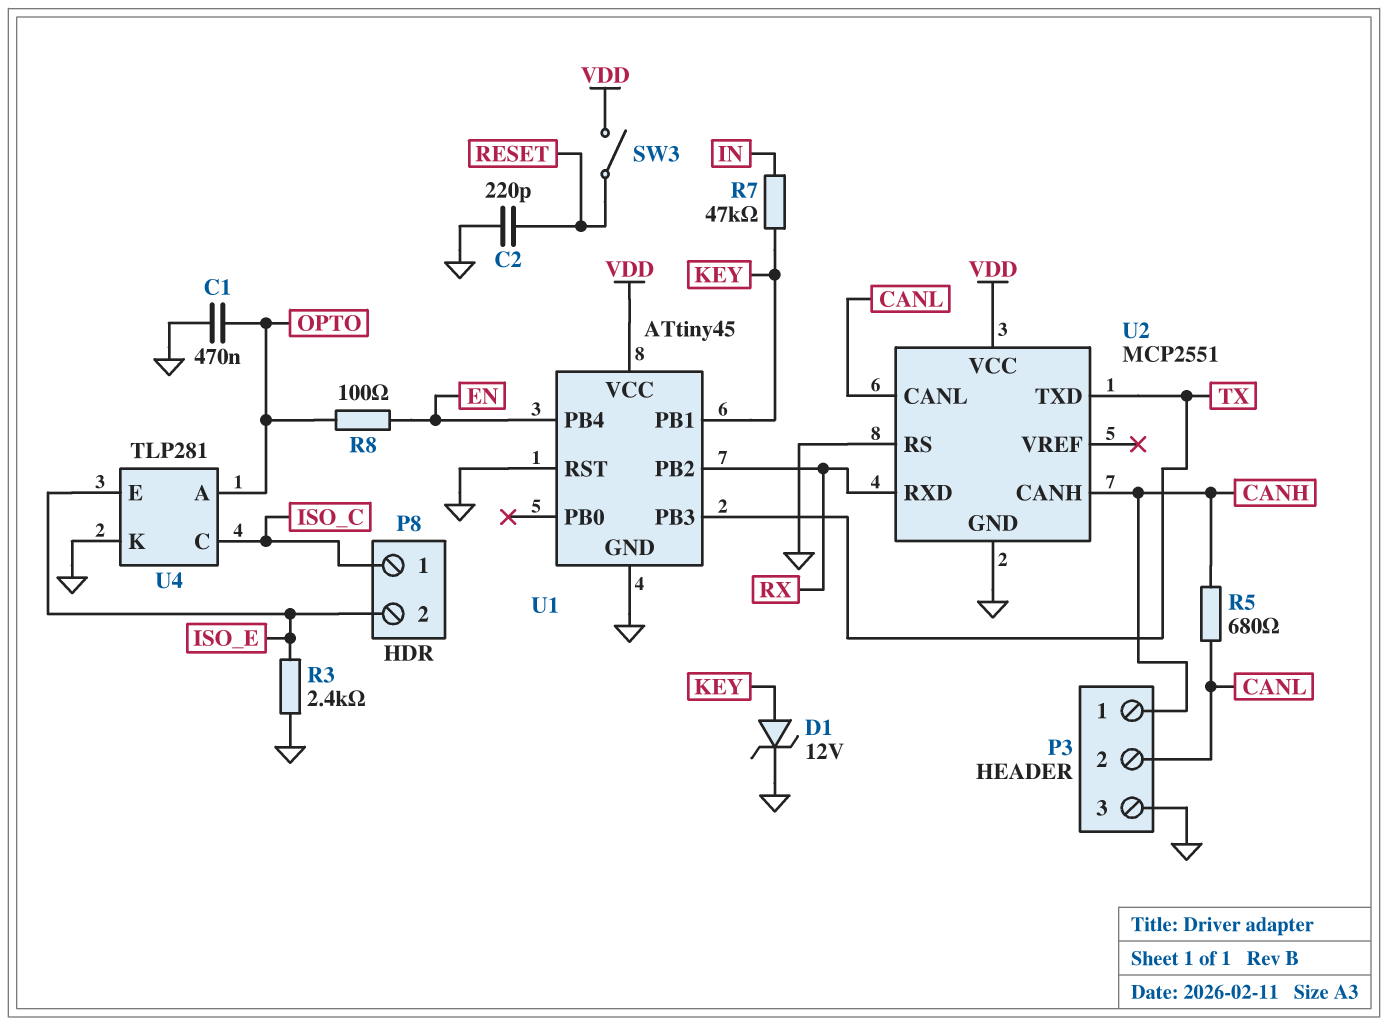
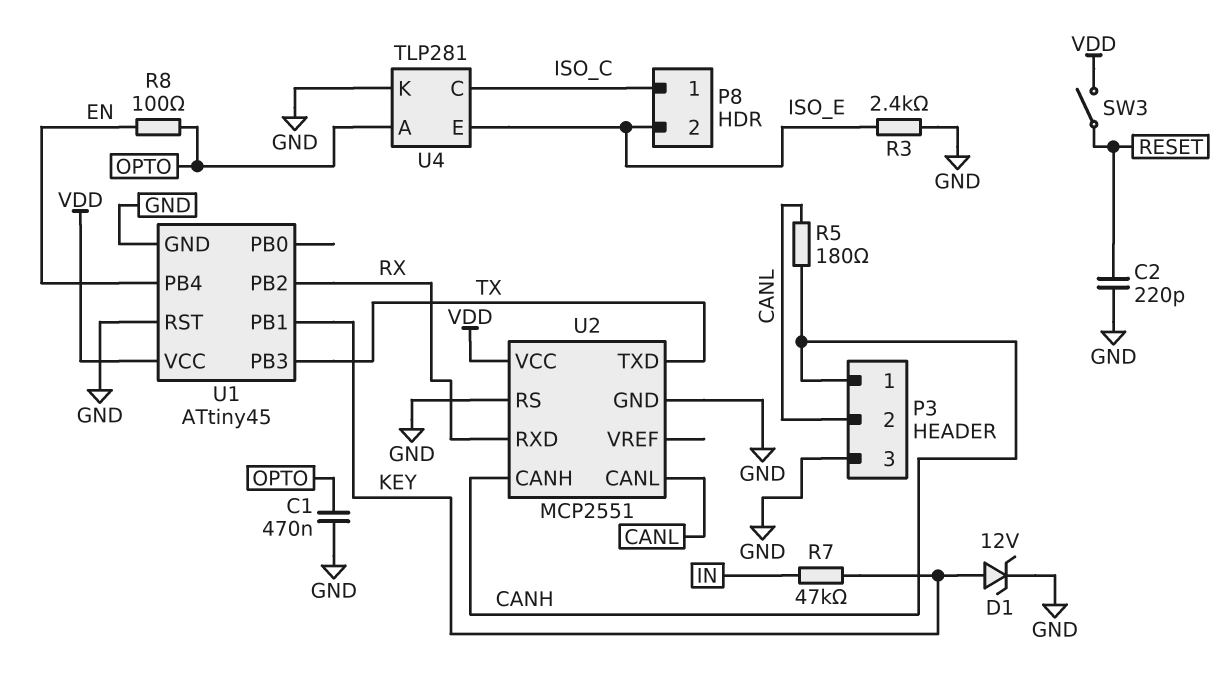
R5: 680 (CANH, CANL) -> 180 (CANH, CANL)

